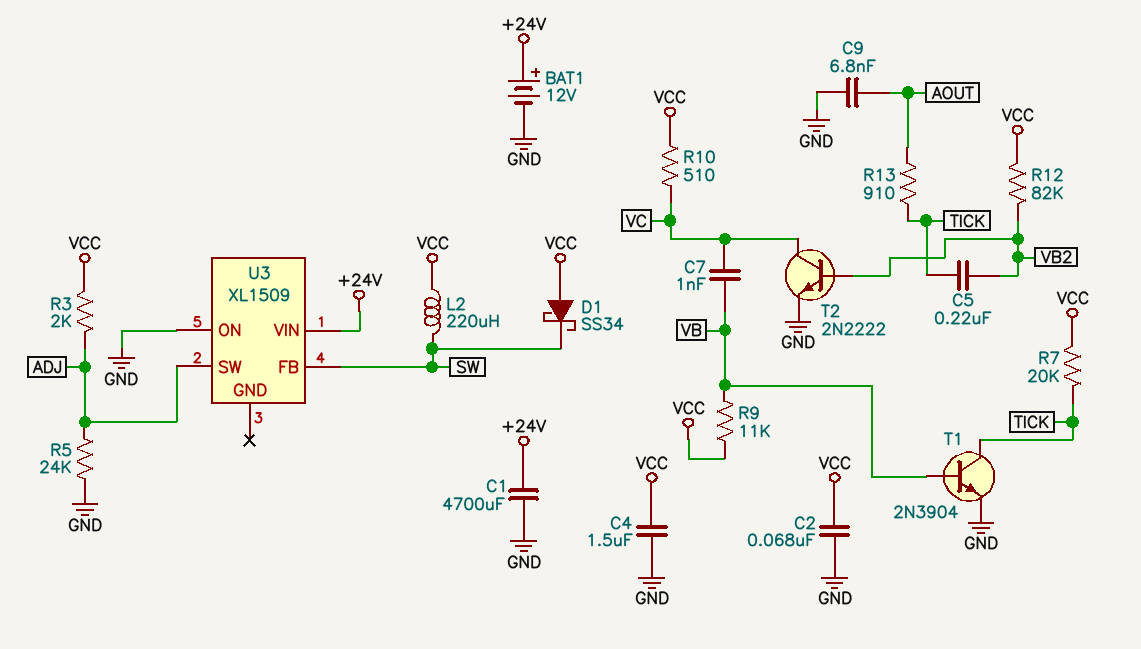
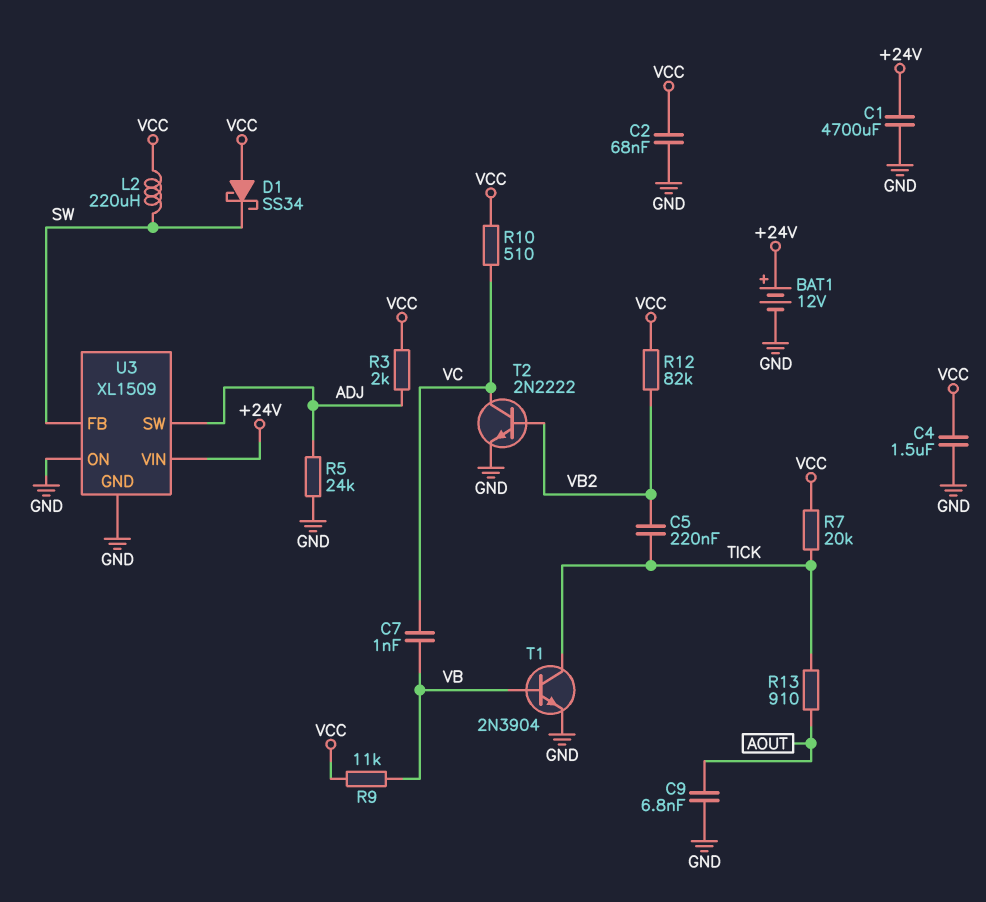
U3 pin GND: none -> GND

